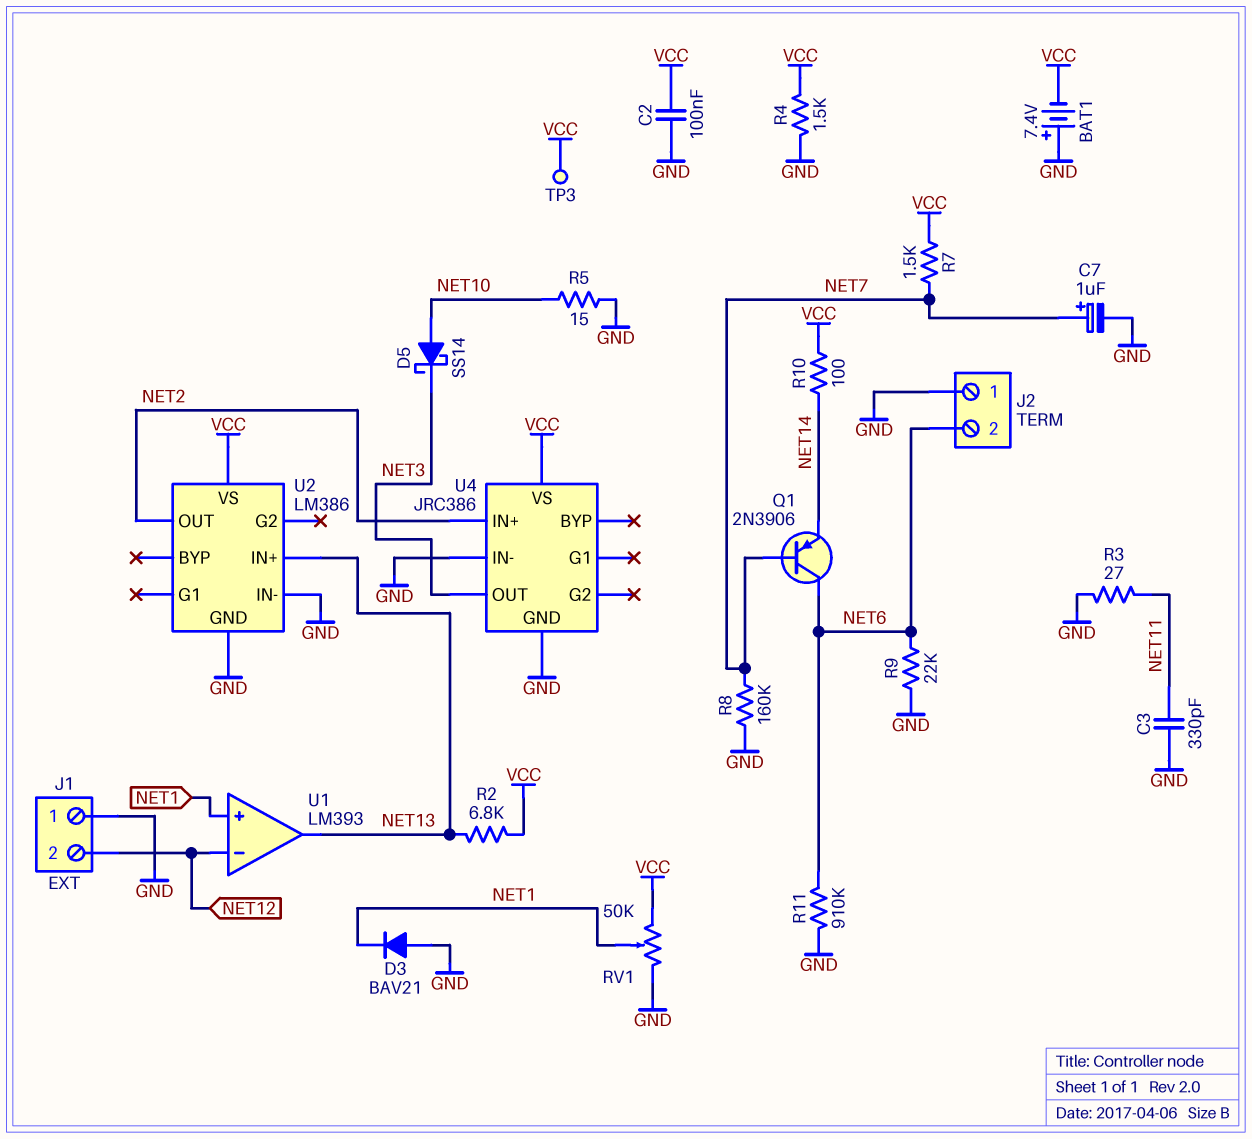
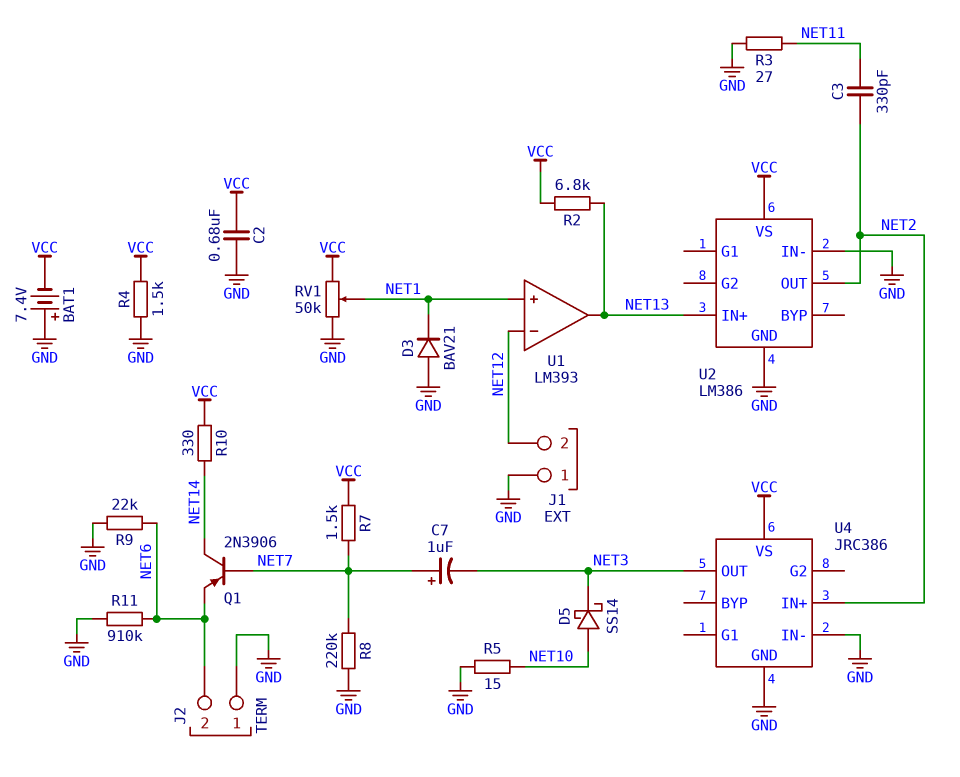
C2: 100nF (GND, VCC) -> 680nF (GND, VCC)
C3: 330pF (GND, NET11) -> 330pF (NET2, NET11)
C7: 1uF (plus NET7, minus GND) -> 1uF (plus NET7, minus NET3)
Q1: PNP 2N3906 (B NET7, C NET6, E NET14) -> PNP 2N3906 (B NET7, C NET14, E NET6)
R8: 160k (GND, NET7) -> 220k (GND, NET7)
R10: 100 (NET14, VCC) -> 330 (NET14, VCC)
TP3: test point (VCC) -> none

